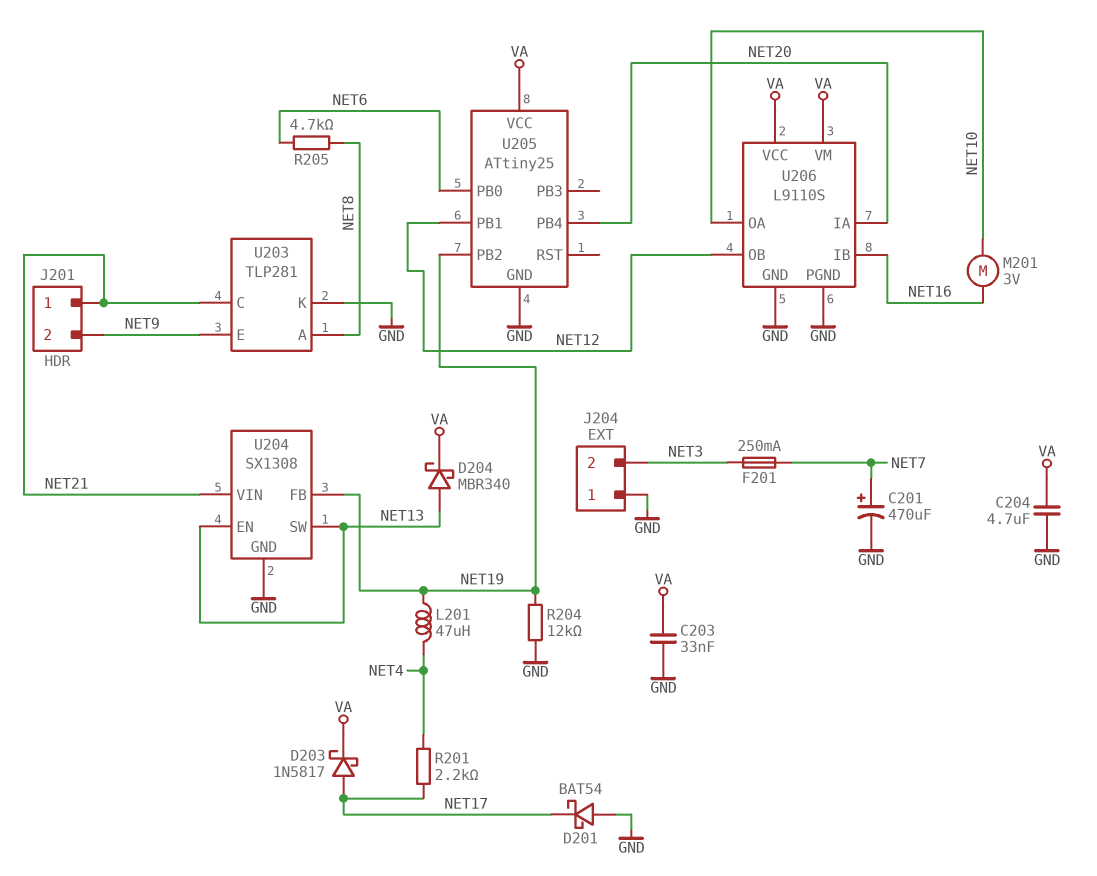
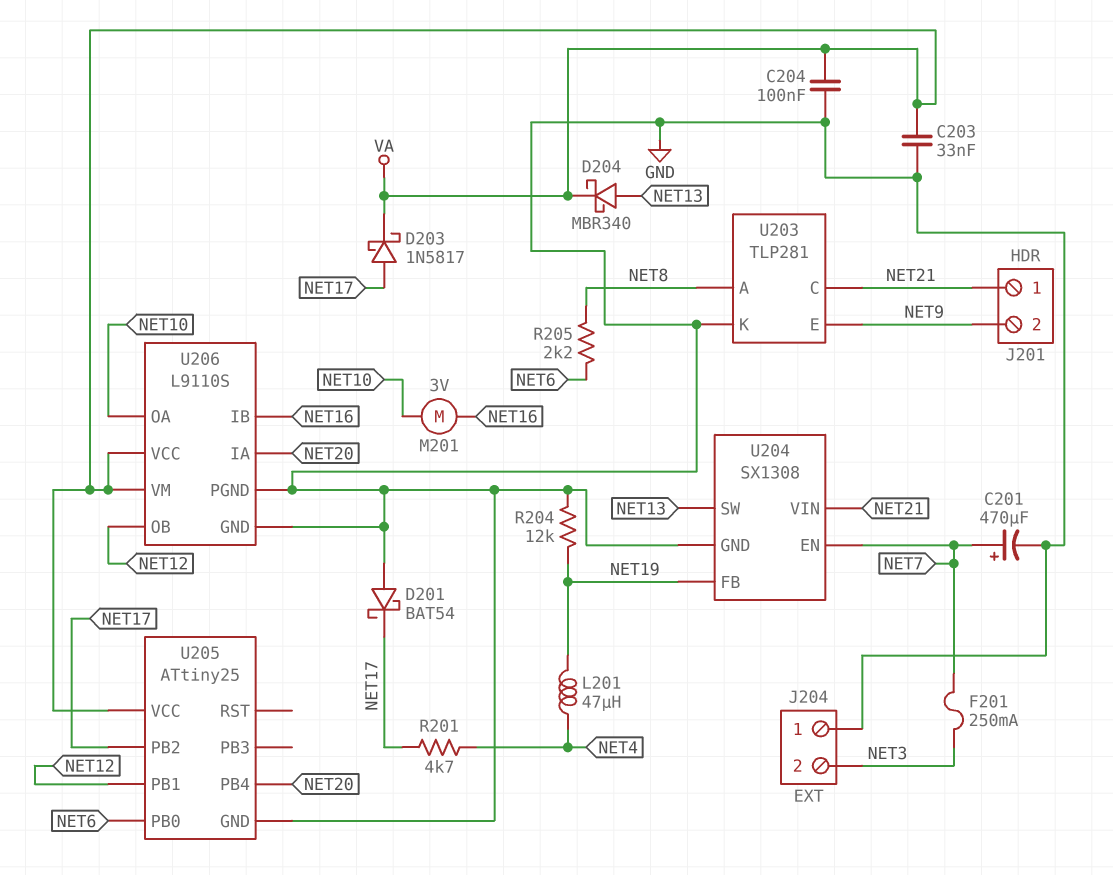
C204: 4.7uF (GND, VA) -> 100nF (GND, VA)
R201: 2.2k (NET4, NET17) -> 4.7k (NET4, NET17)
R205: 4.7k (NET6, NET8) -> 2.2k (NET6, NET8)
U204 pin EN: NET13 -> NET7
U205 pin PB2: NET19 -> NET17

